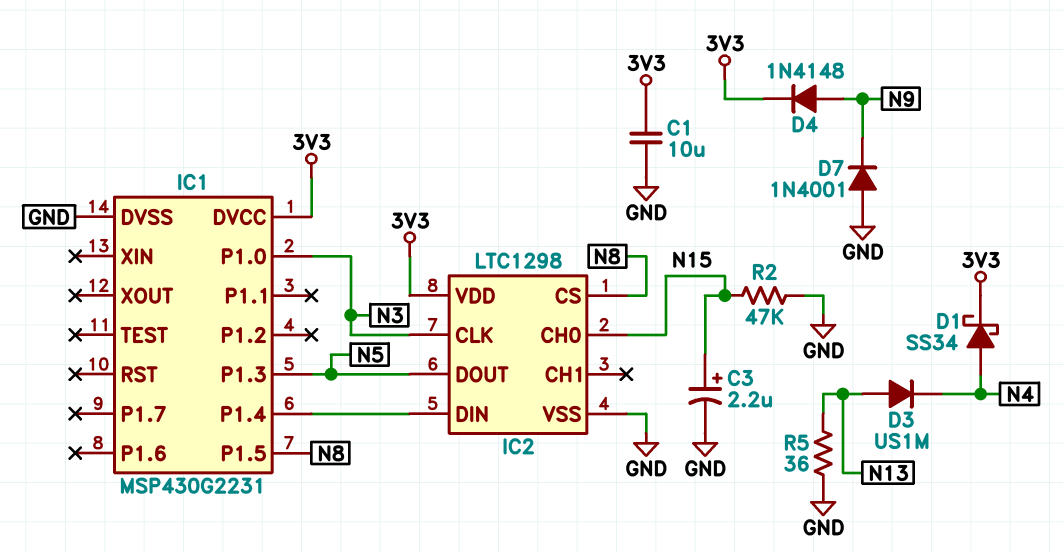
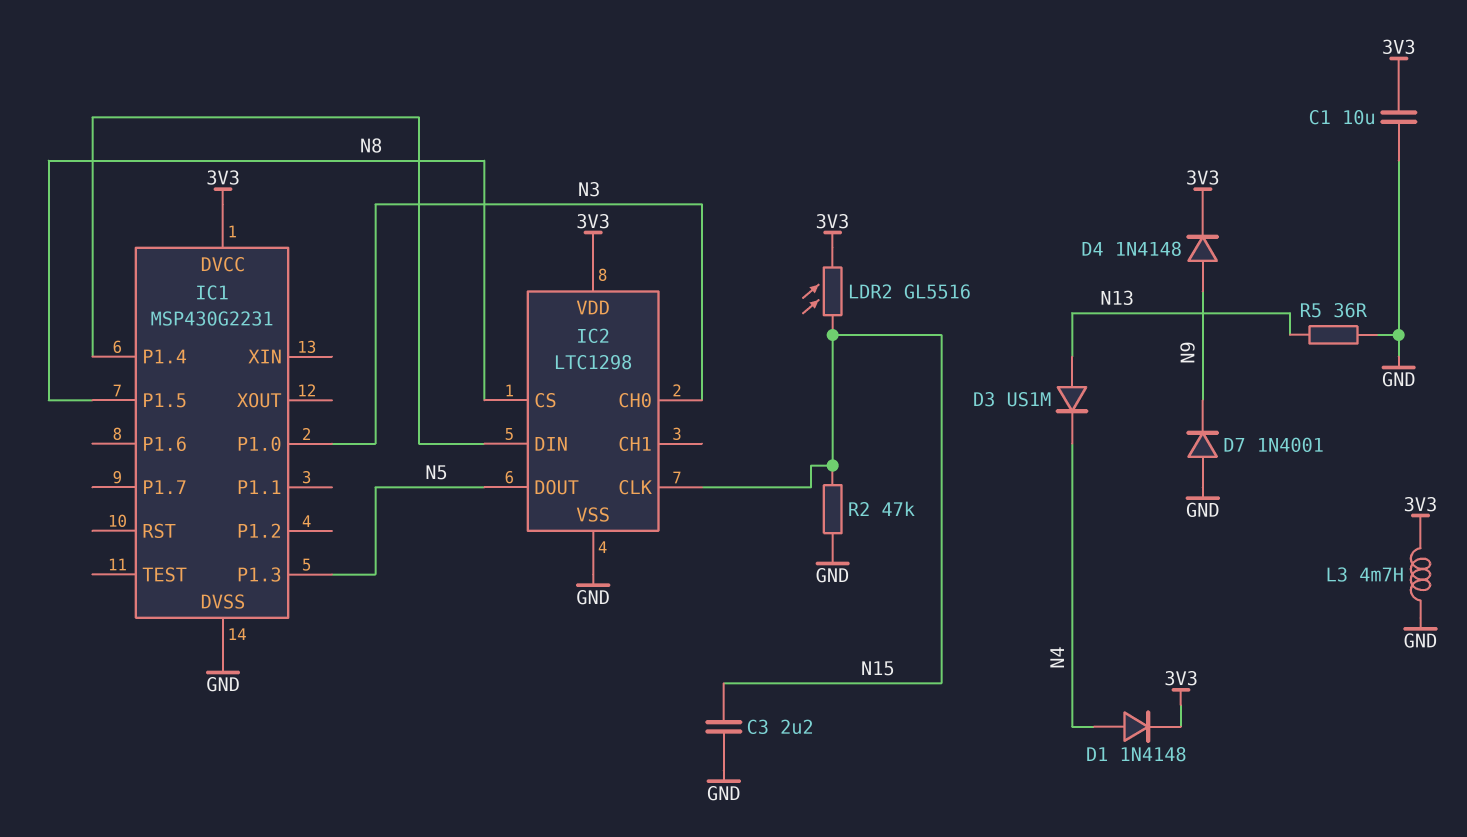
C3: 2.2uF (plus N15, minus GND) -> 2.2uF (GND, N15)
D1: schottky SS34 (A N4, K 3V3) -> diode 1N4148 (A N4, K 3V3)
IC2 pin CH0: N15 -> N3
IC2 pin CLK: N3 -> N15
L3: none -> 4.7mH (3V3, GND)
LDR2: none -> GL5516 (3V3, N15)

